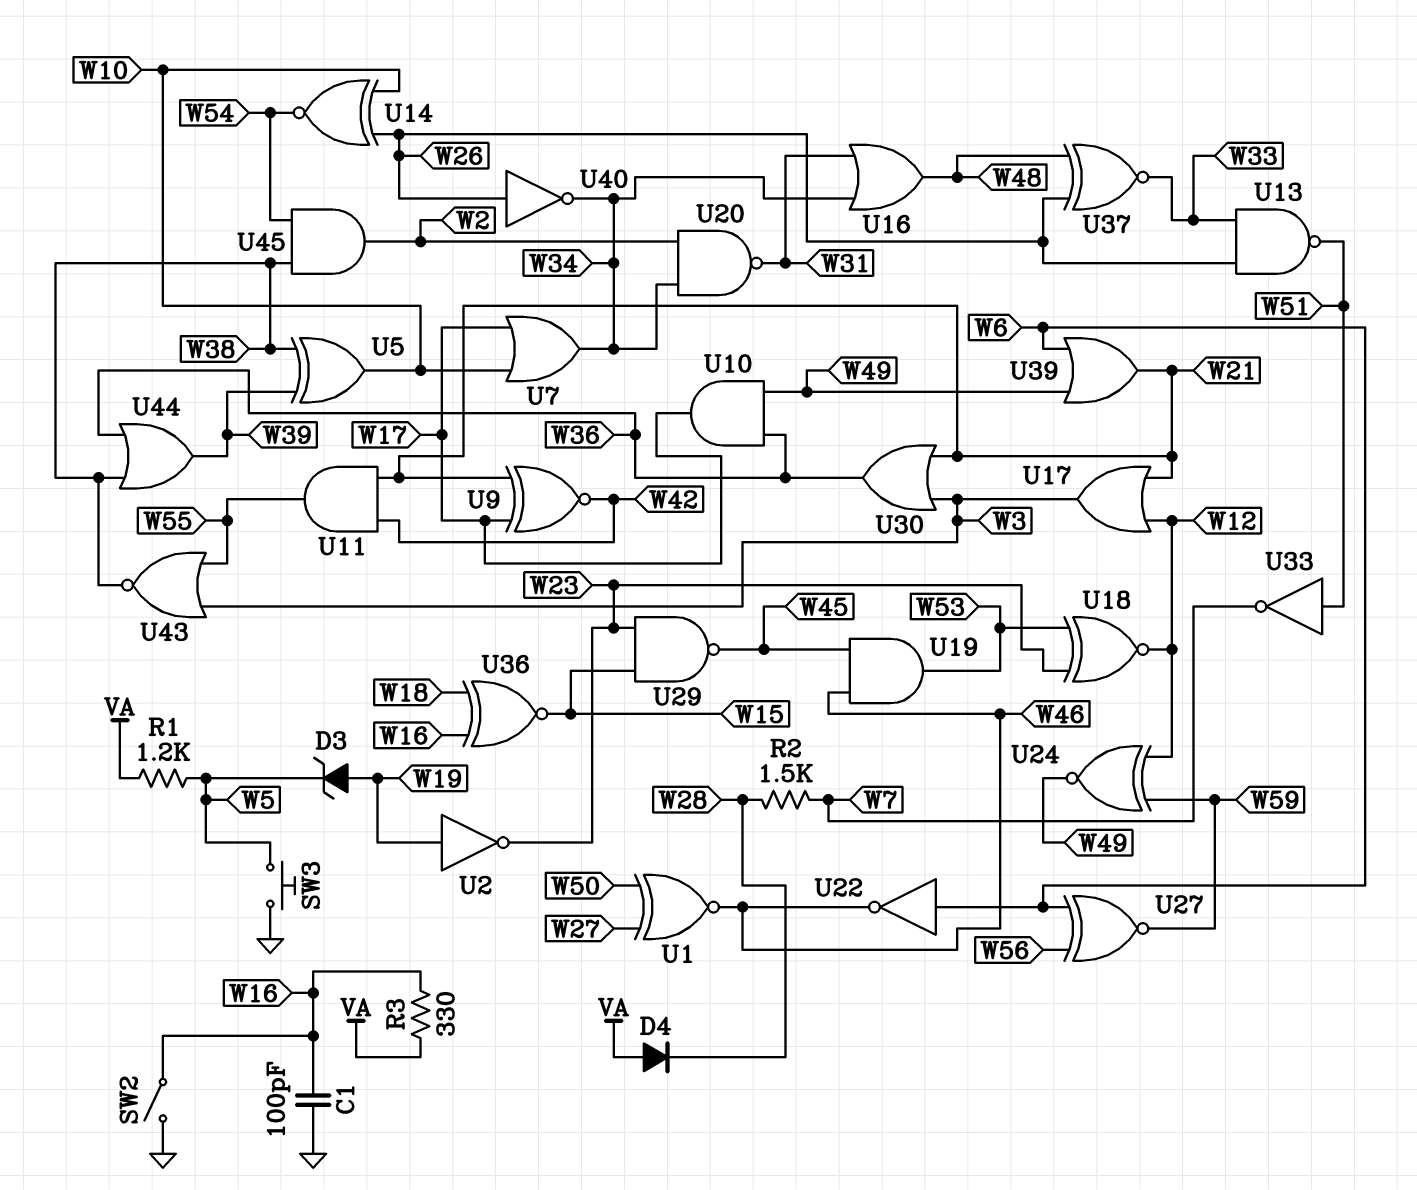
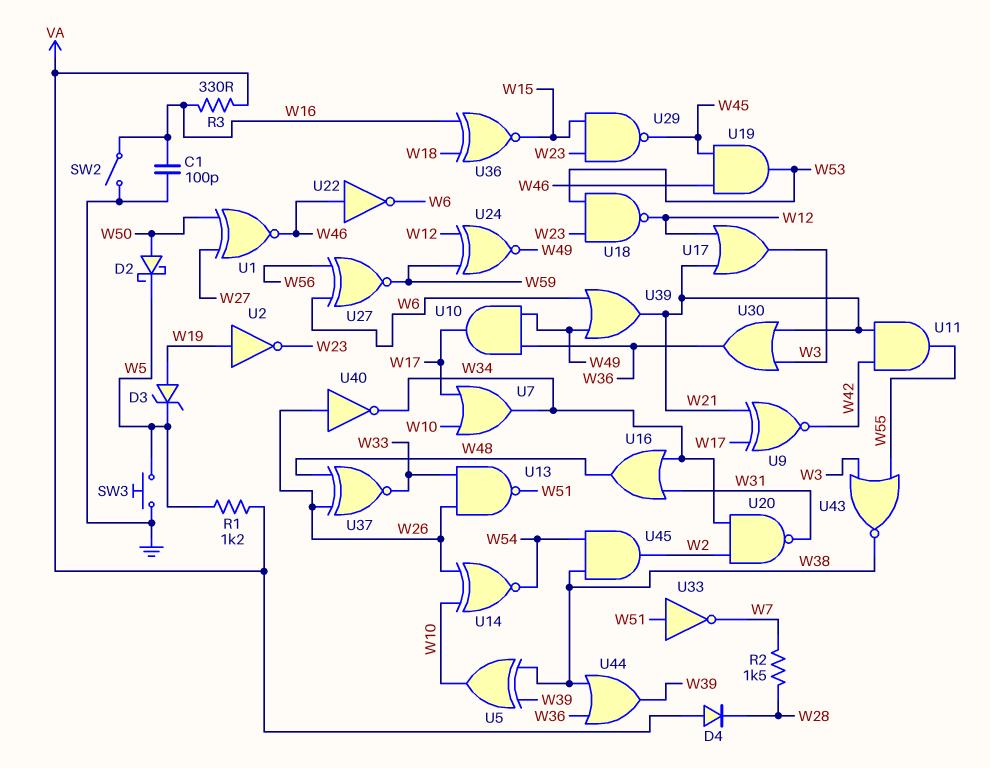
D2: none -> schottky (A W50, K W5)
U18: XNOR (in W23, in W53, out W12) -> NAND (in W23, in W53, out W12)
U22: NOT (in W6, out W46) -> NOT (in W46, out W6)

